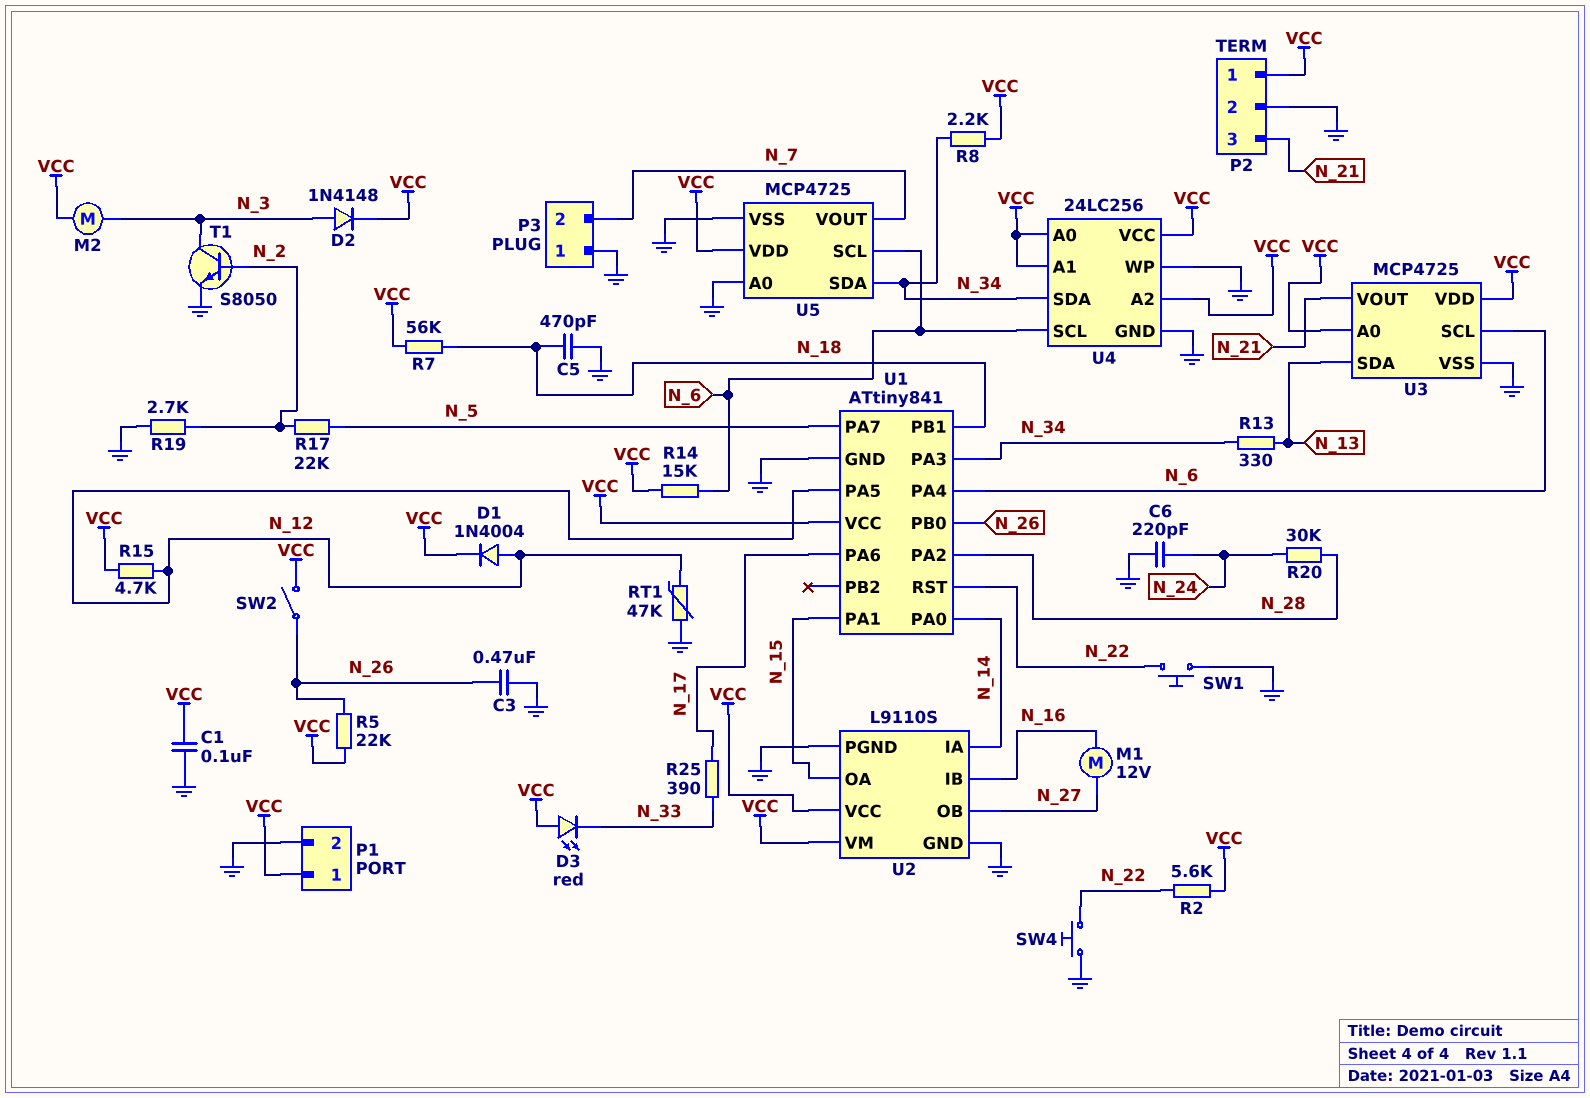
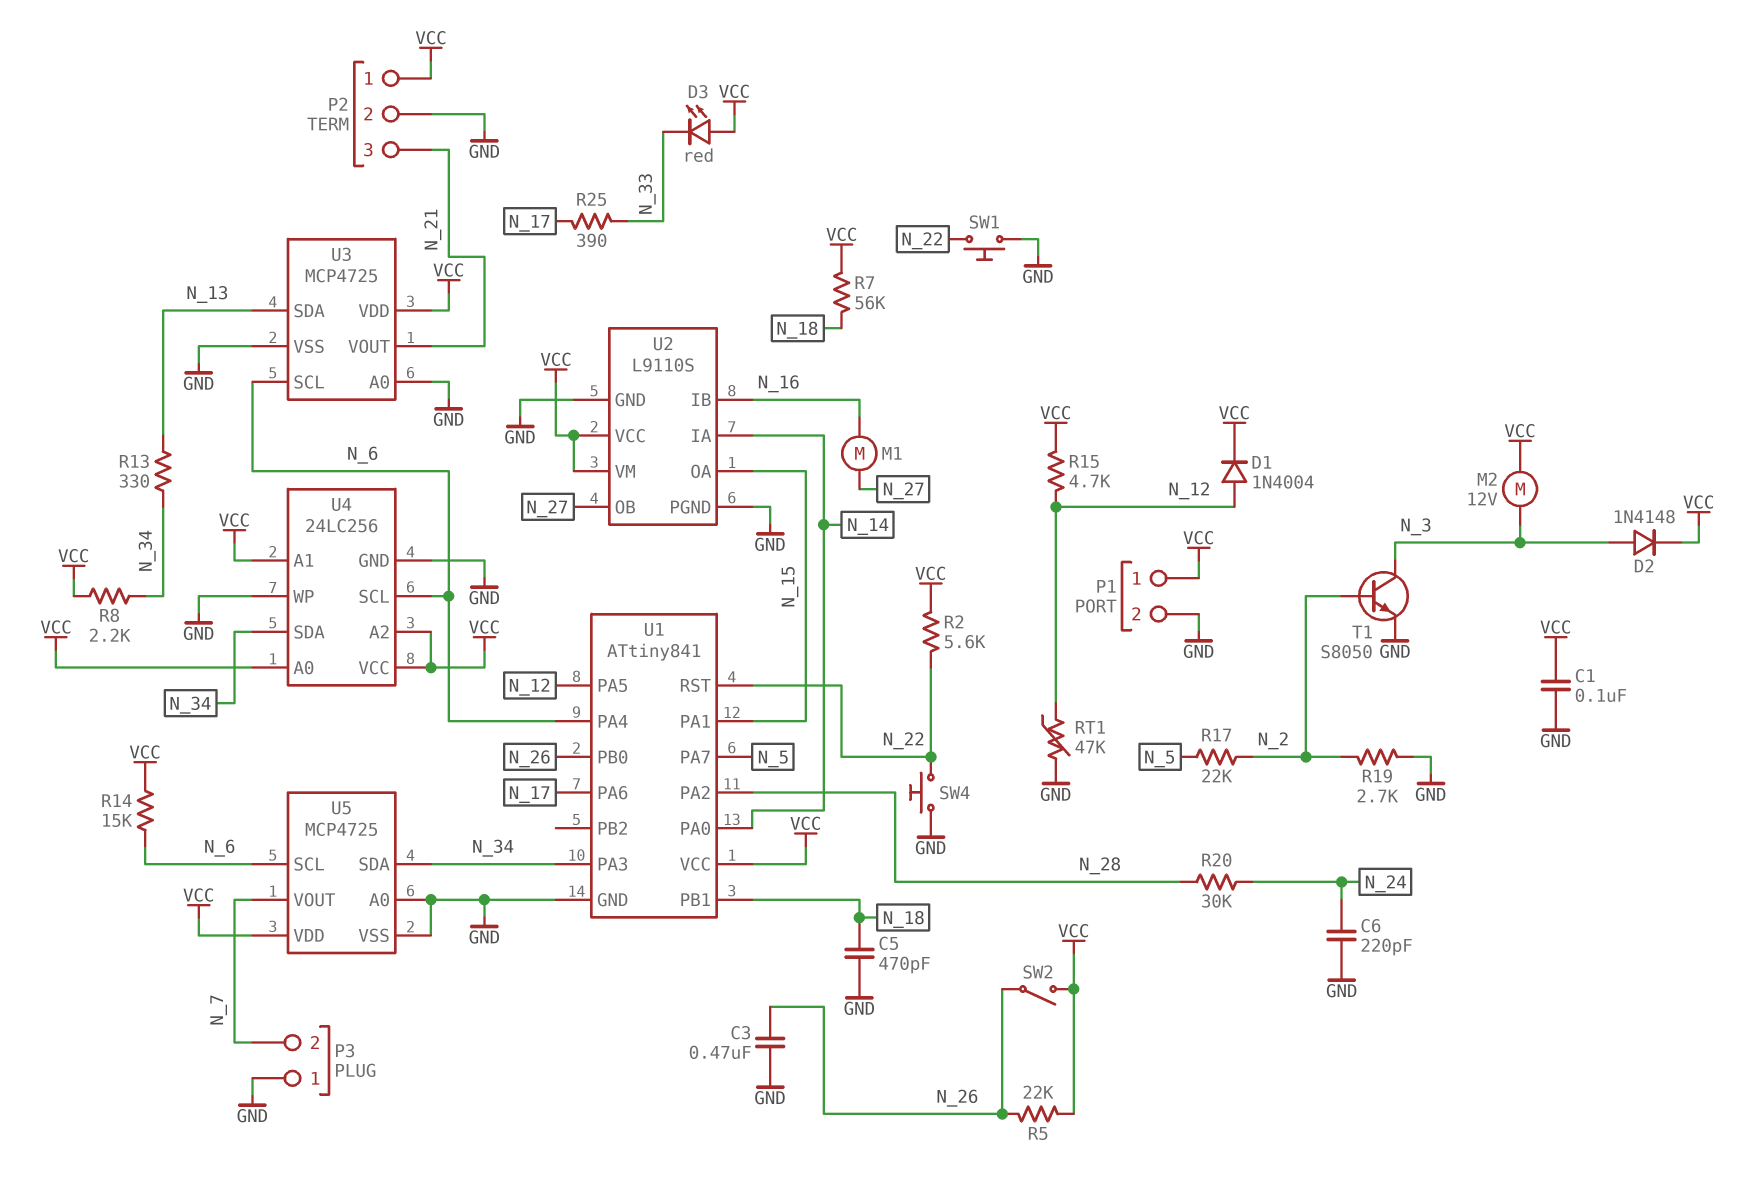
M1: motor 12V (N_16, N_27) -> motor (N_16, N_27)
M2: motor (N_3, VCC) -> motor 12V (N_3, VCC)
U3 pin A0: VCC -> GND

